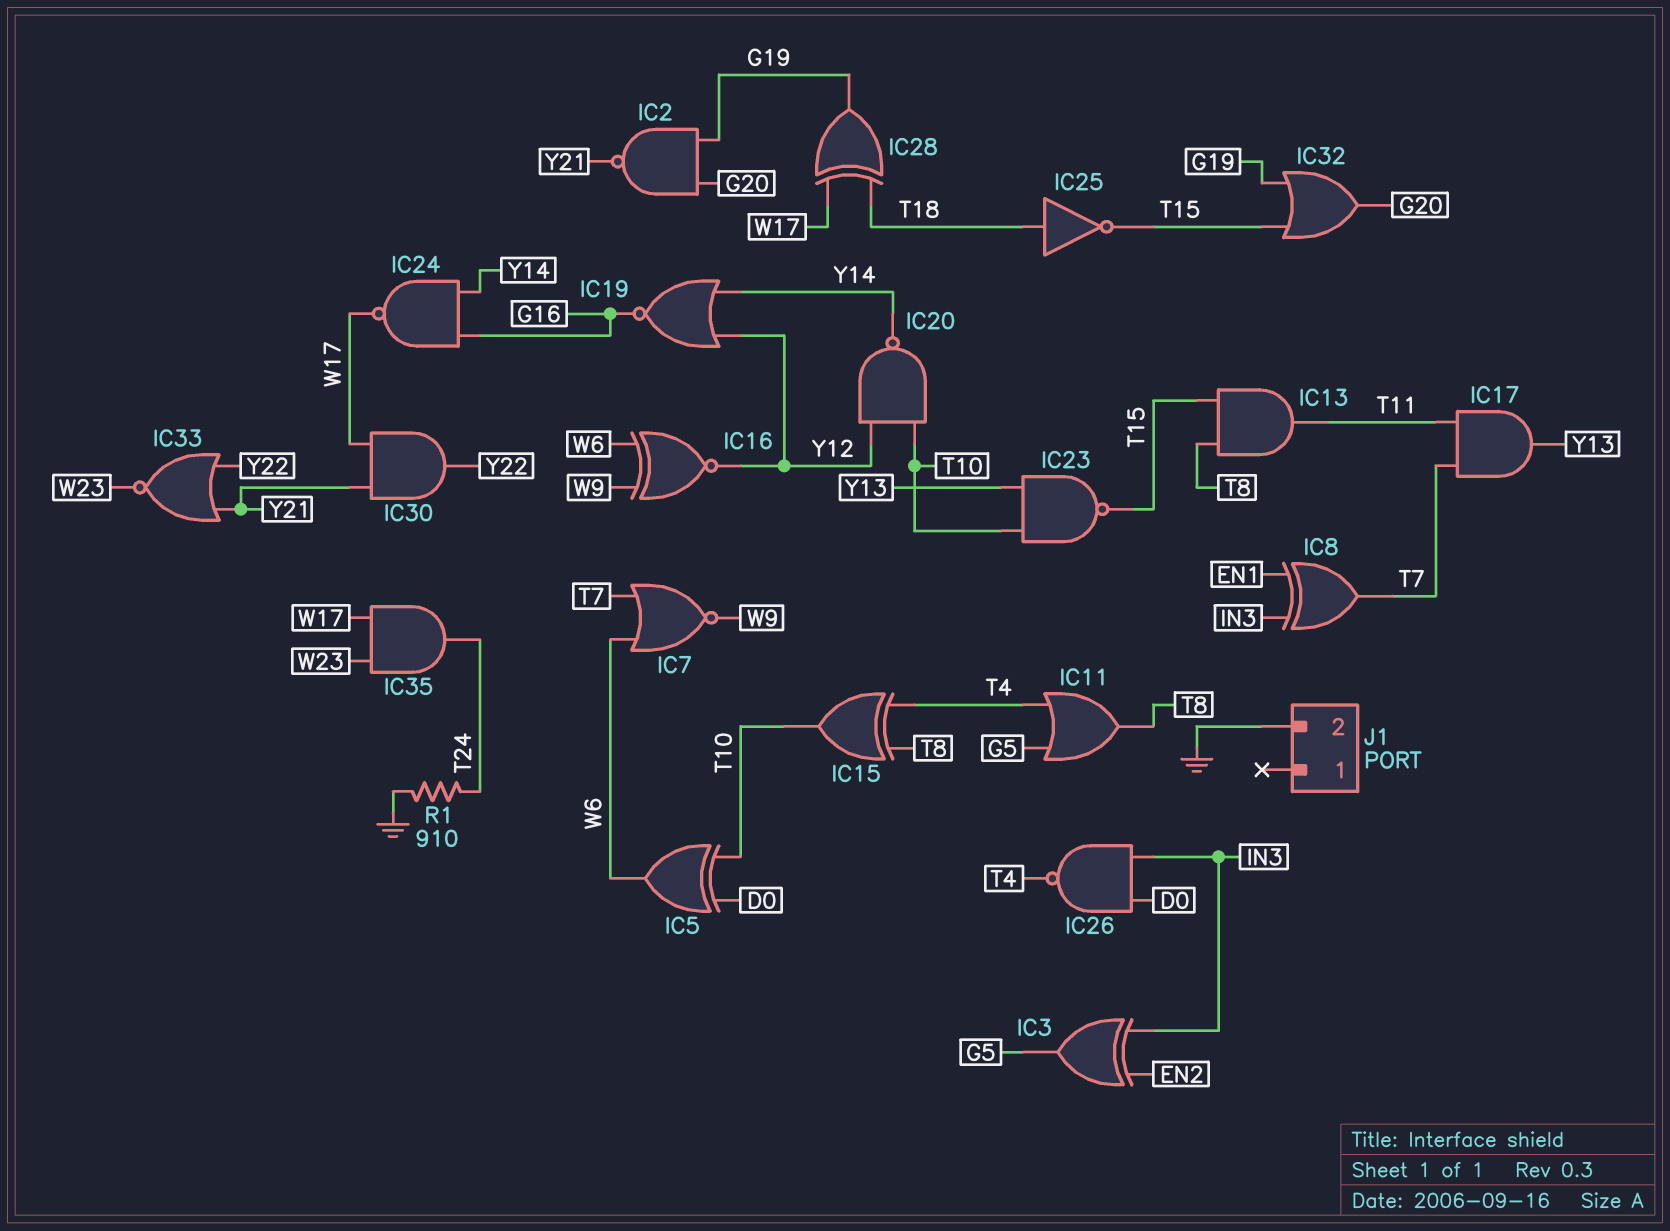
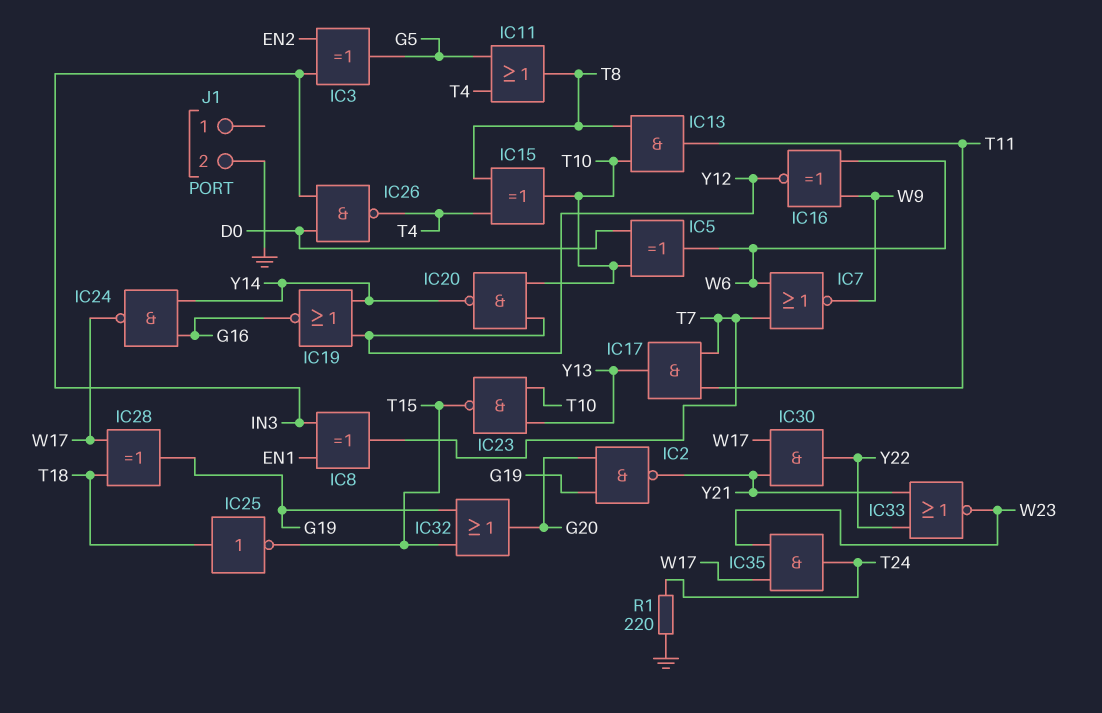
IC13: AND (in T8, in T15, out T11) -> AND (in T8, in T10, out T11)
R1: 910 (GND, T24) -> 220 (GND, T24)

